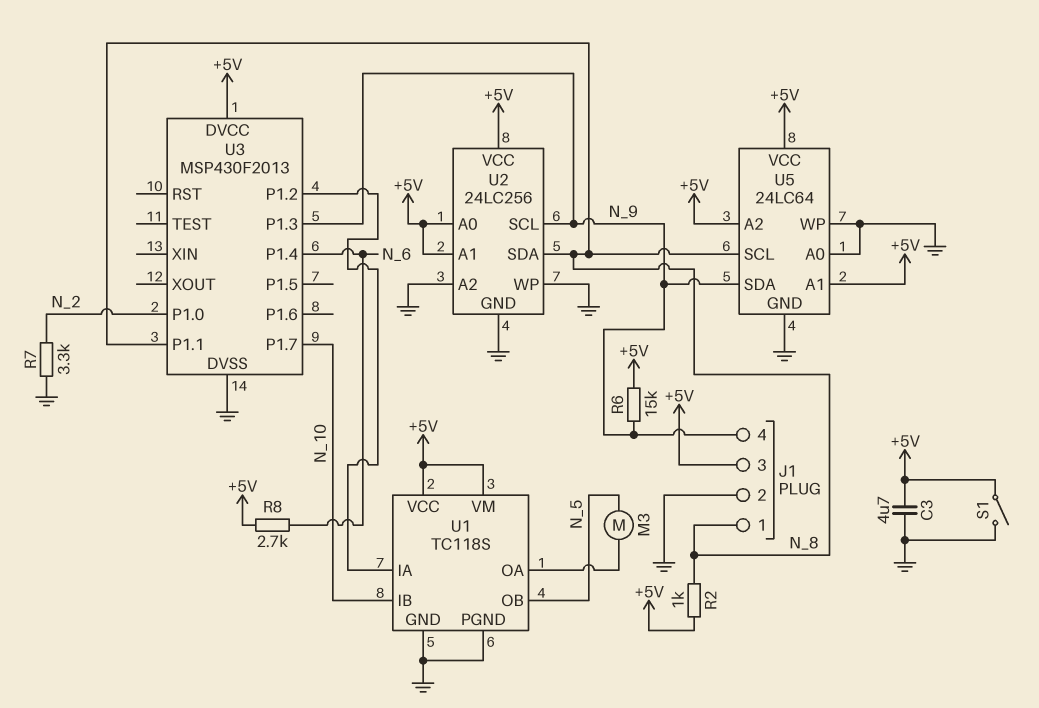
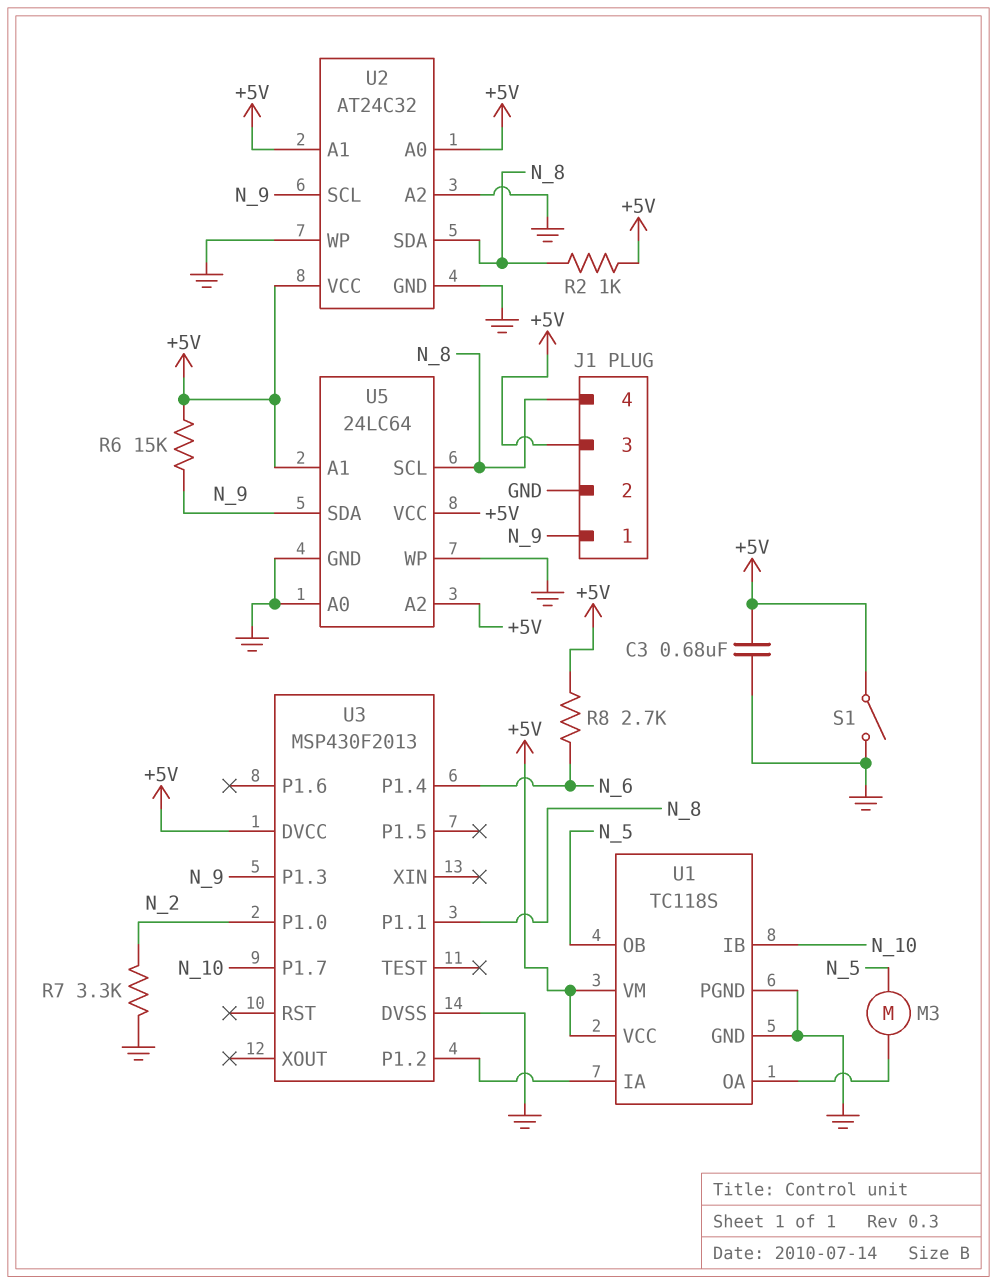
C3: 4.7uF (+5V, GND) -> 680nF (+5V, GND)
J1 pin 1: N_8 -> N_9
J1 pin 4: N_9 -> N_8
U2: 24LC256 -> AT24C32

